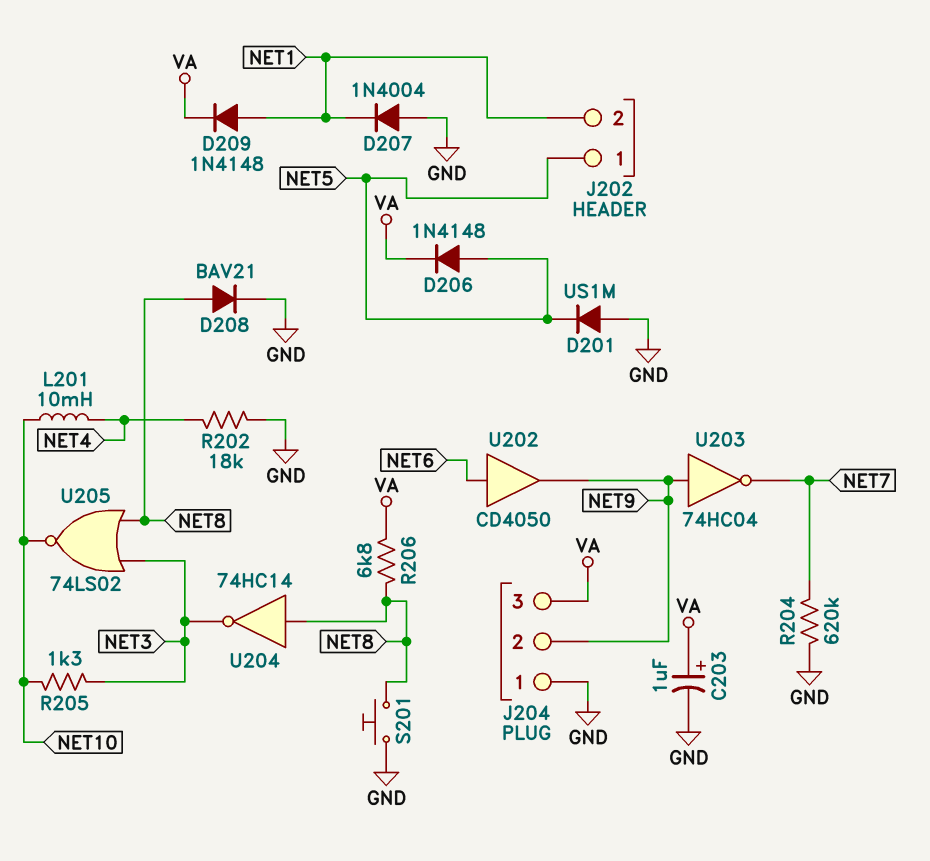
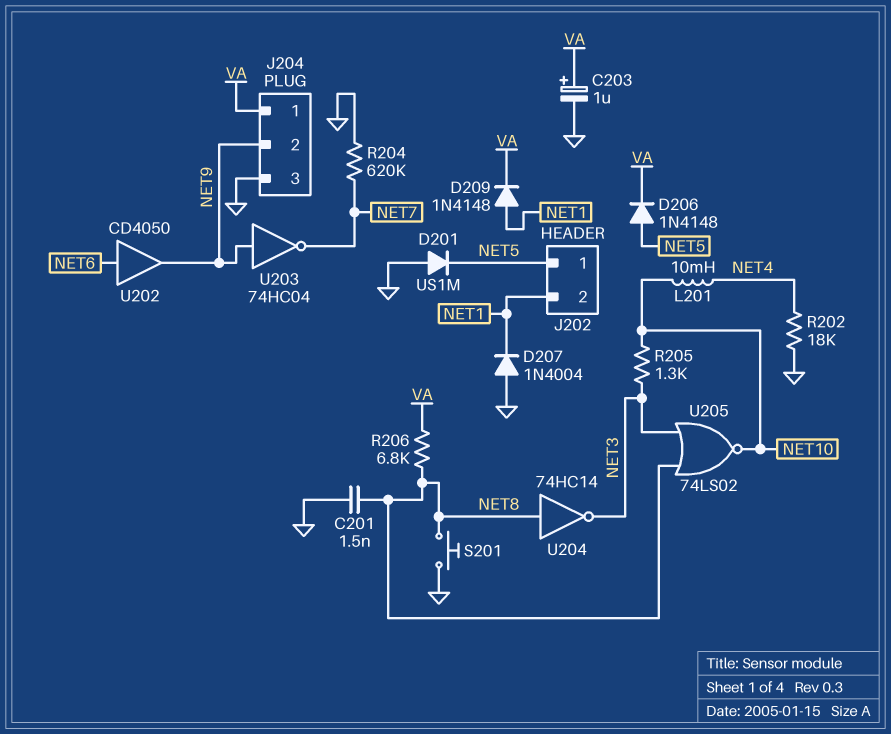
C201: none -> 1.5nF (GND, NET8)
D208: diode BAV21 (A NET8, K GND) -> none
J204 pin 1: GND -> VA
J204 pin 3: VA -> GND

